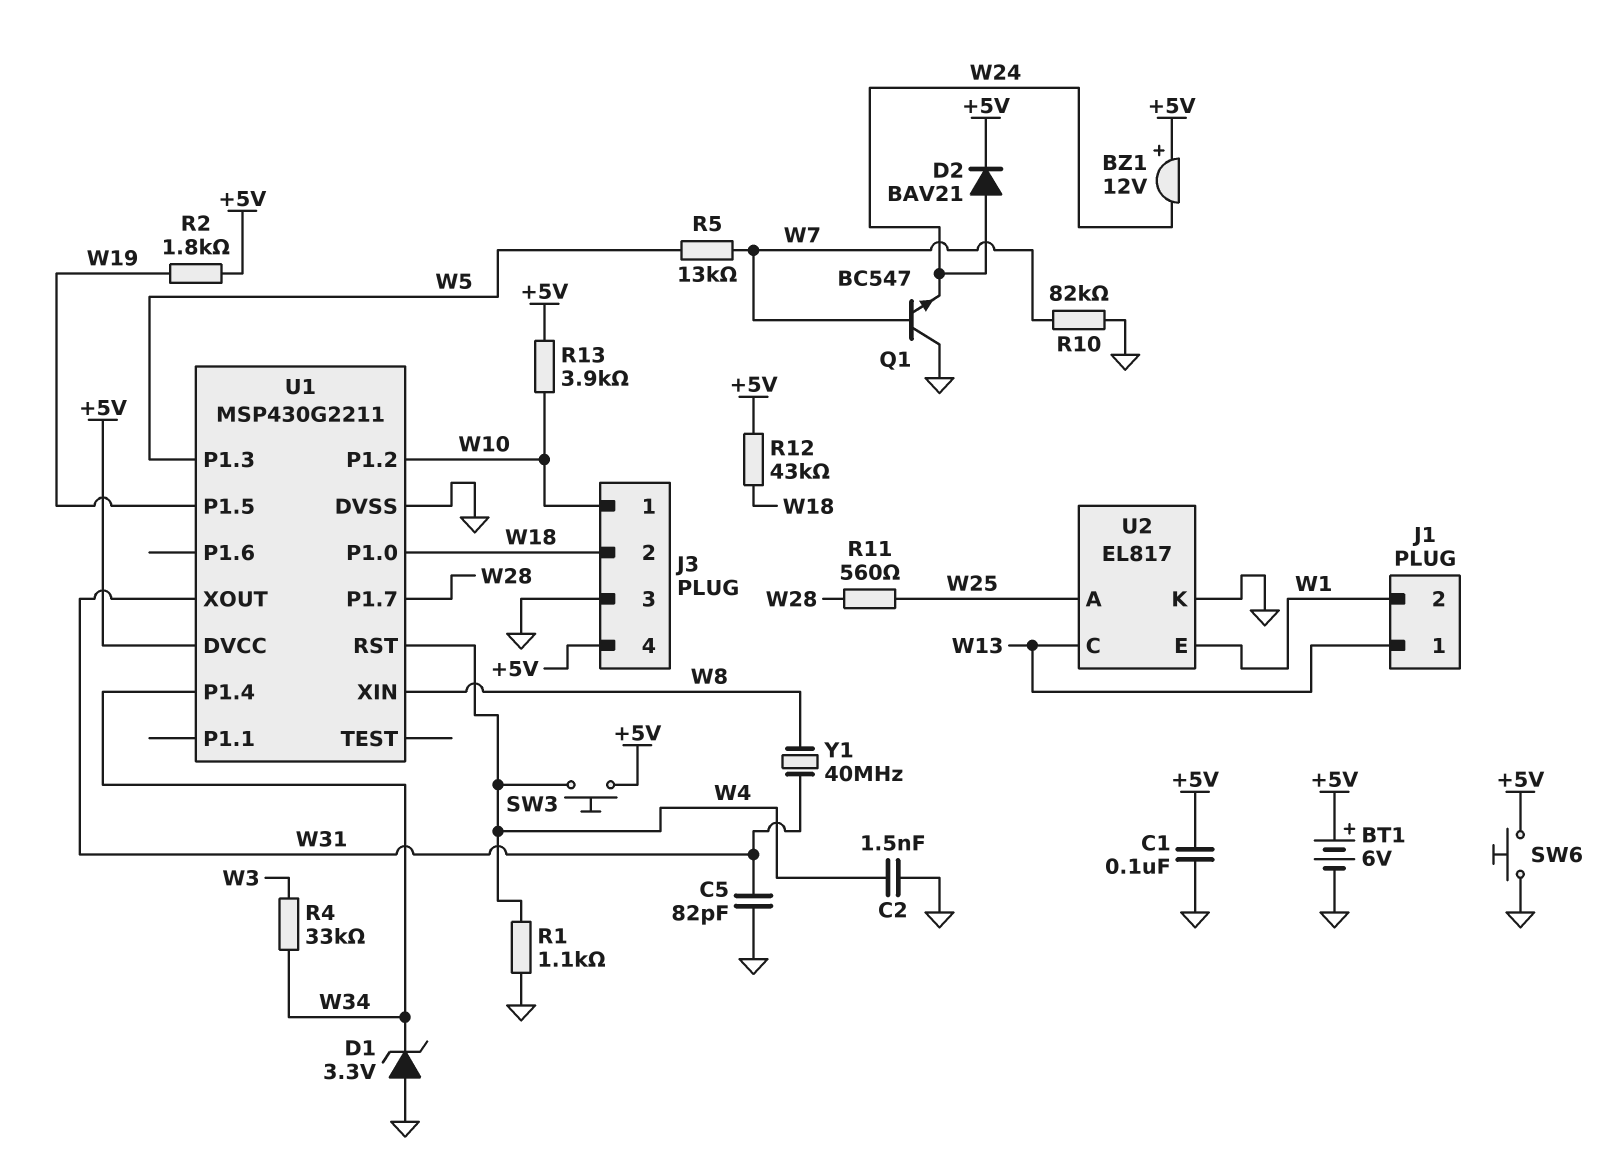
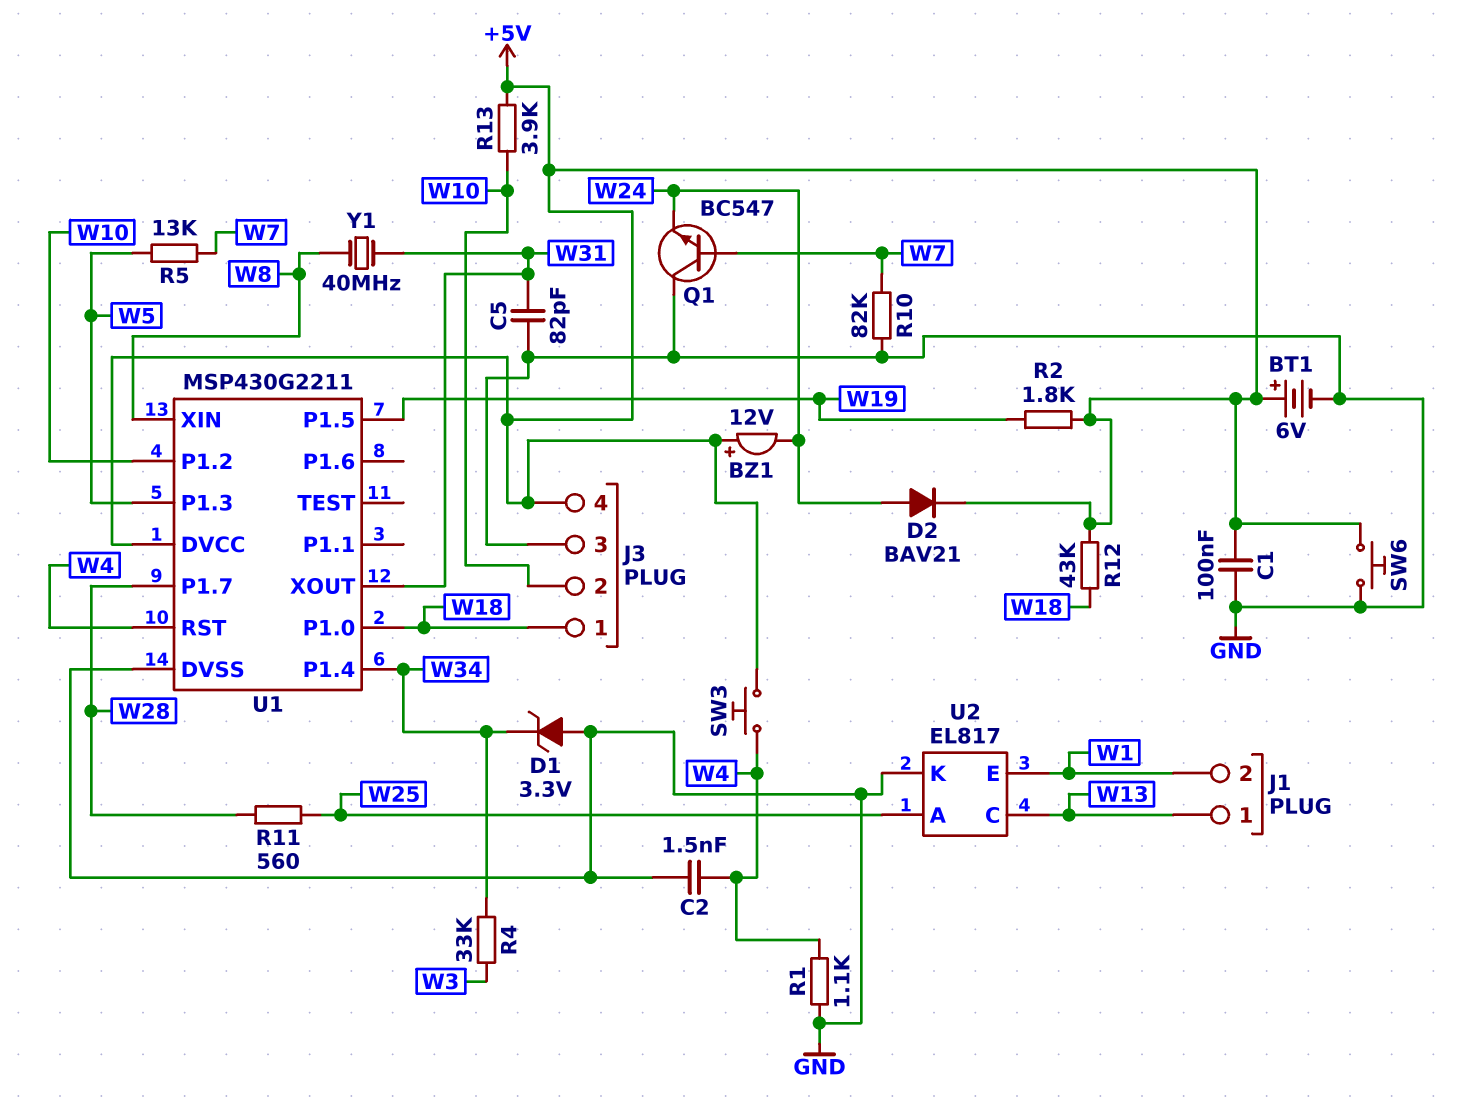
J3 pin 1: W10 -> W18
J3 pin 2: W18 -> W10

